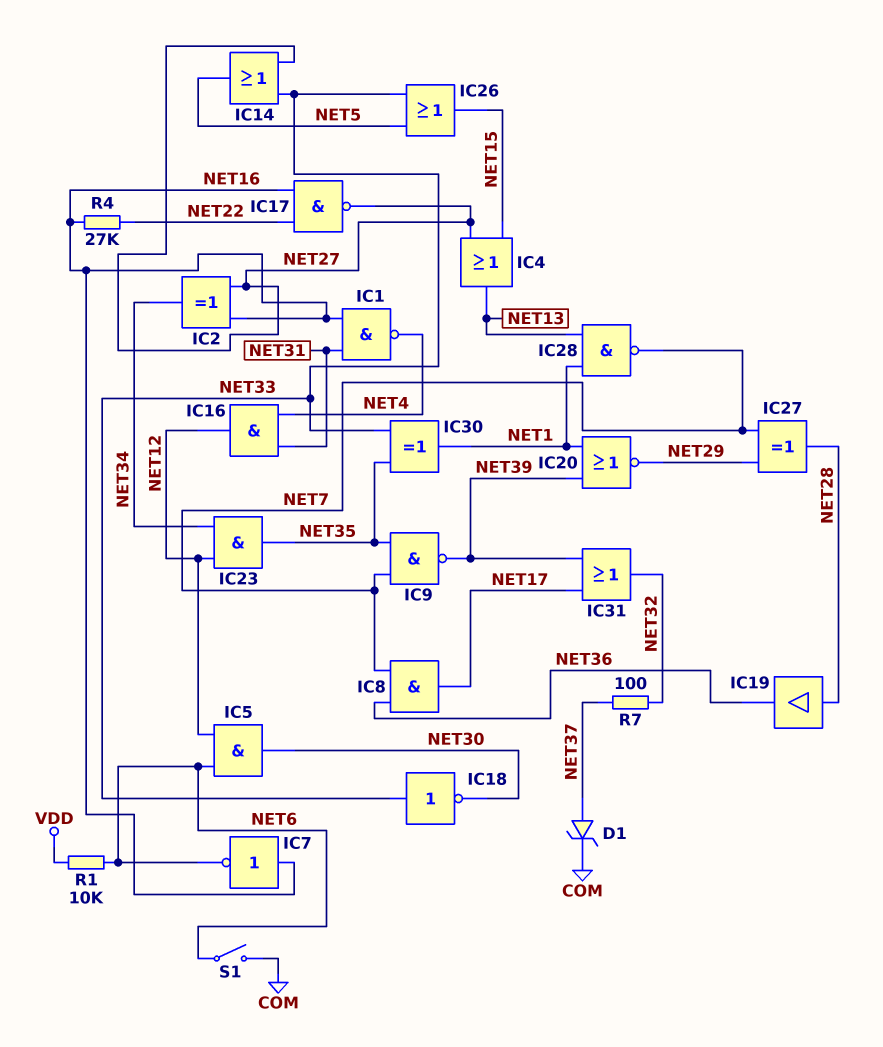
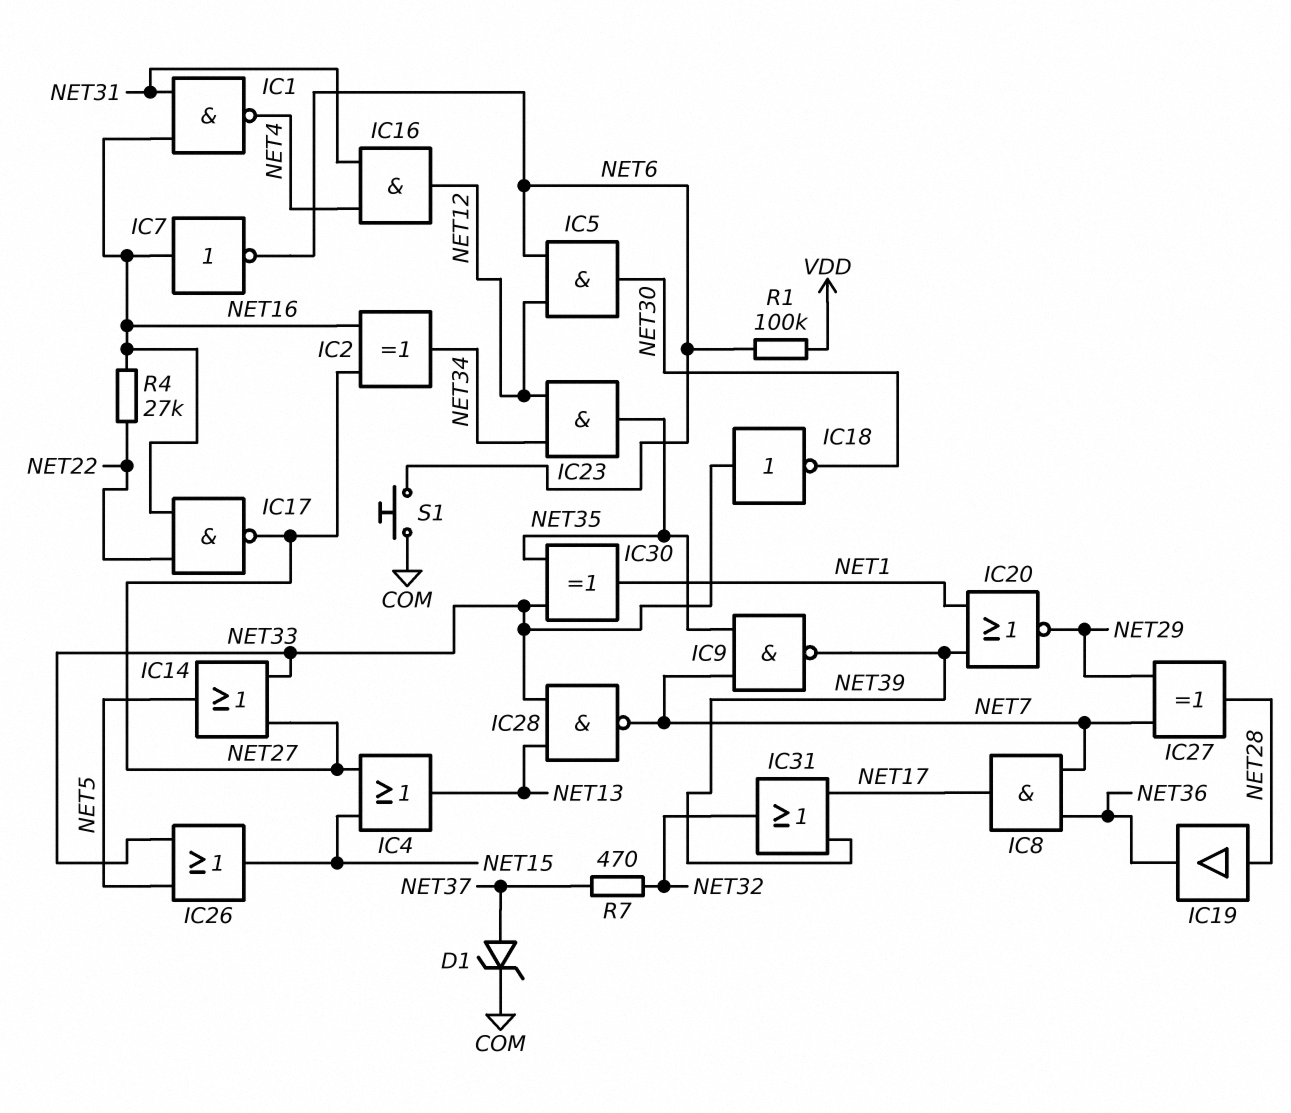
IC28: NAND (in NET1, in NET13, out NET7) -> NAND (in NET13, in NET33, out NET7)
R1: 10k (NET6, VDD) -> 100k (NET6, VDD)
R7: 100 (NET32, NET37) -> 470 (NET32, NET37)
S1: switch (COM, NET6) -> button (COM, NET6)

